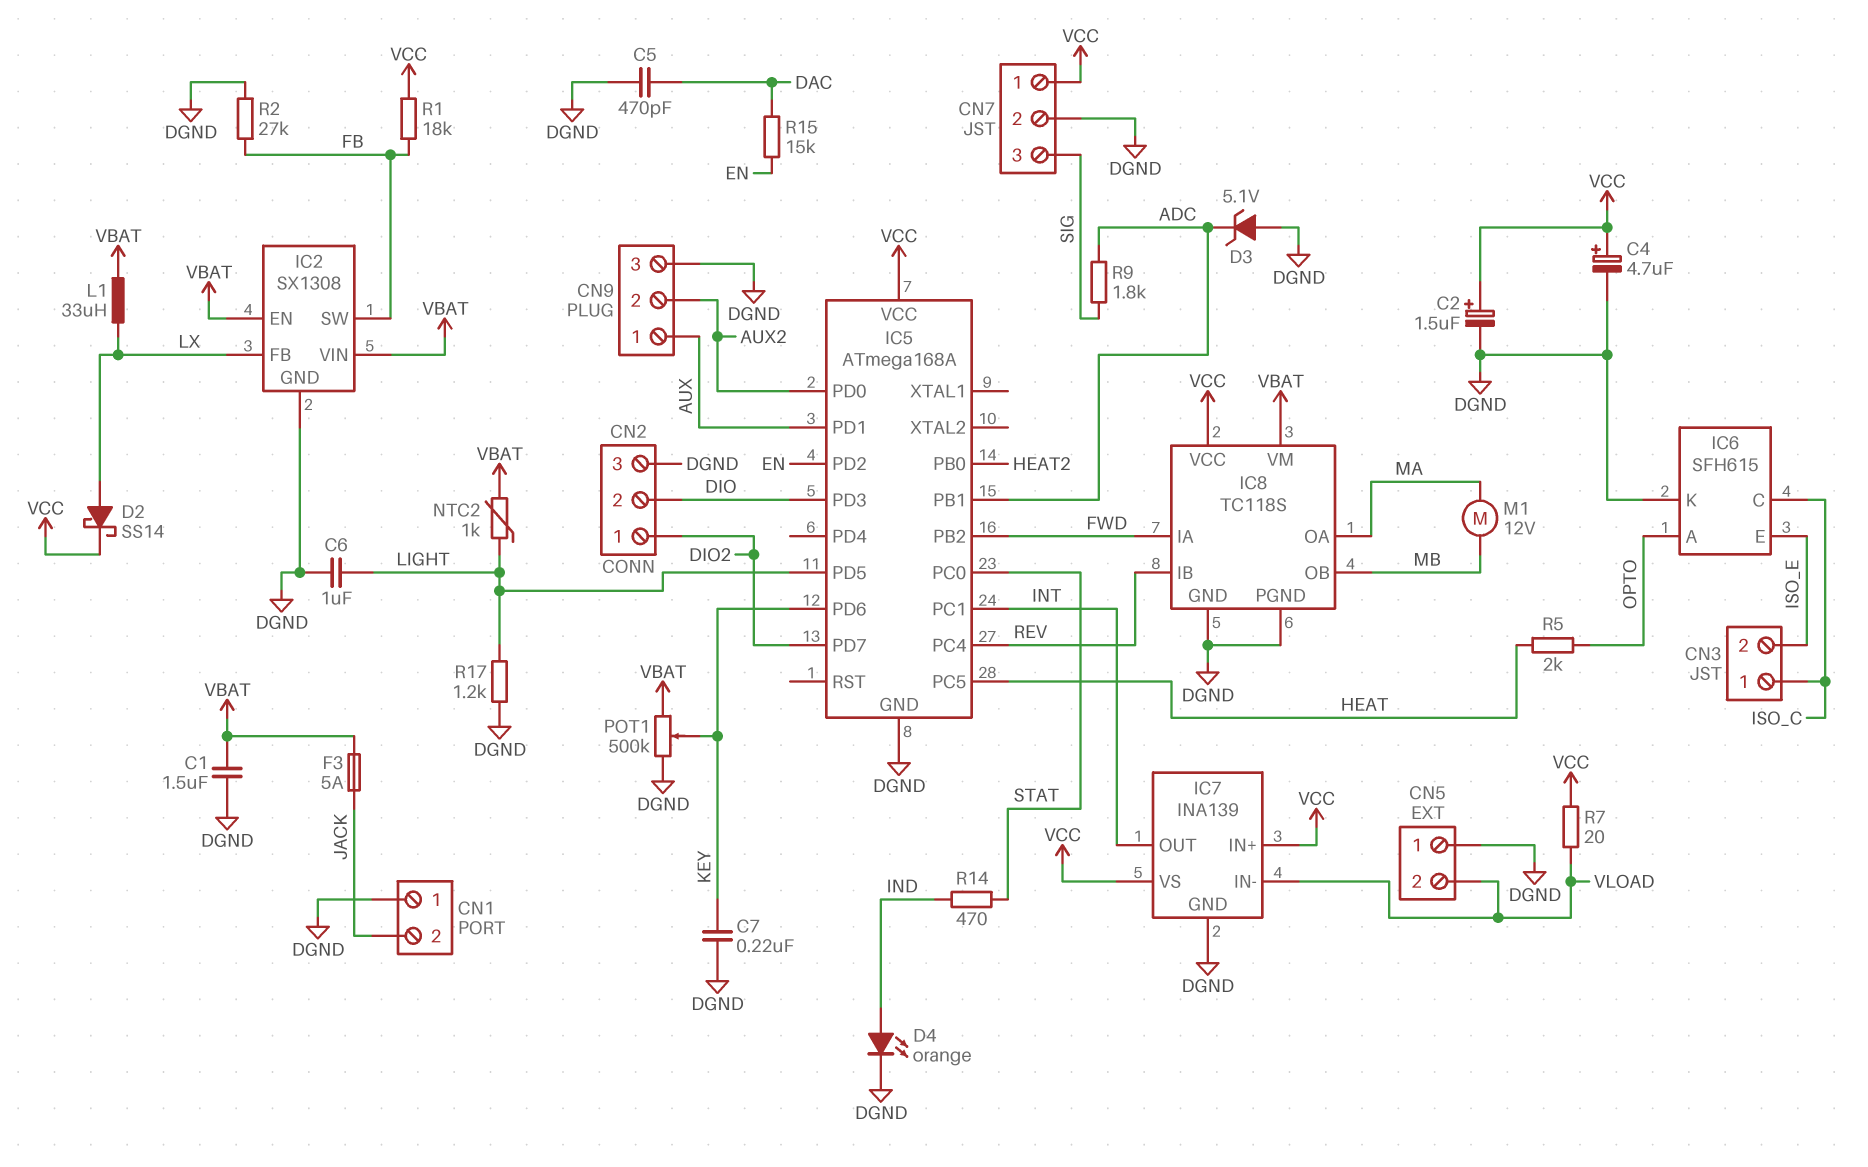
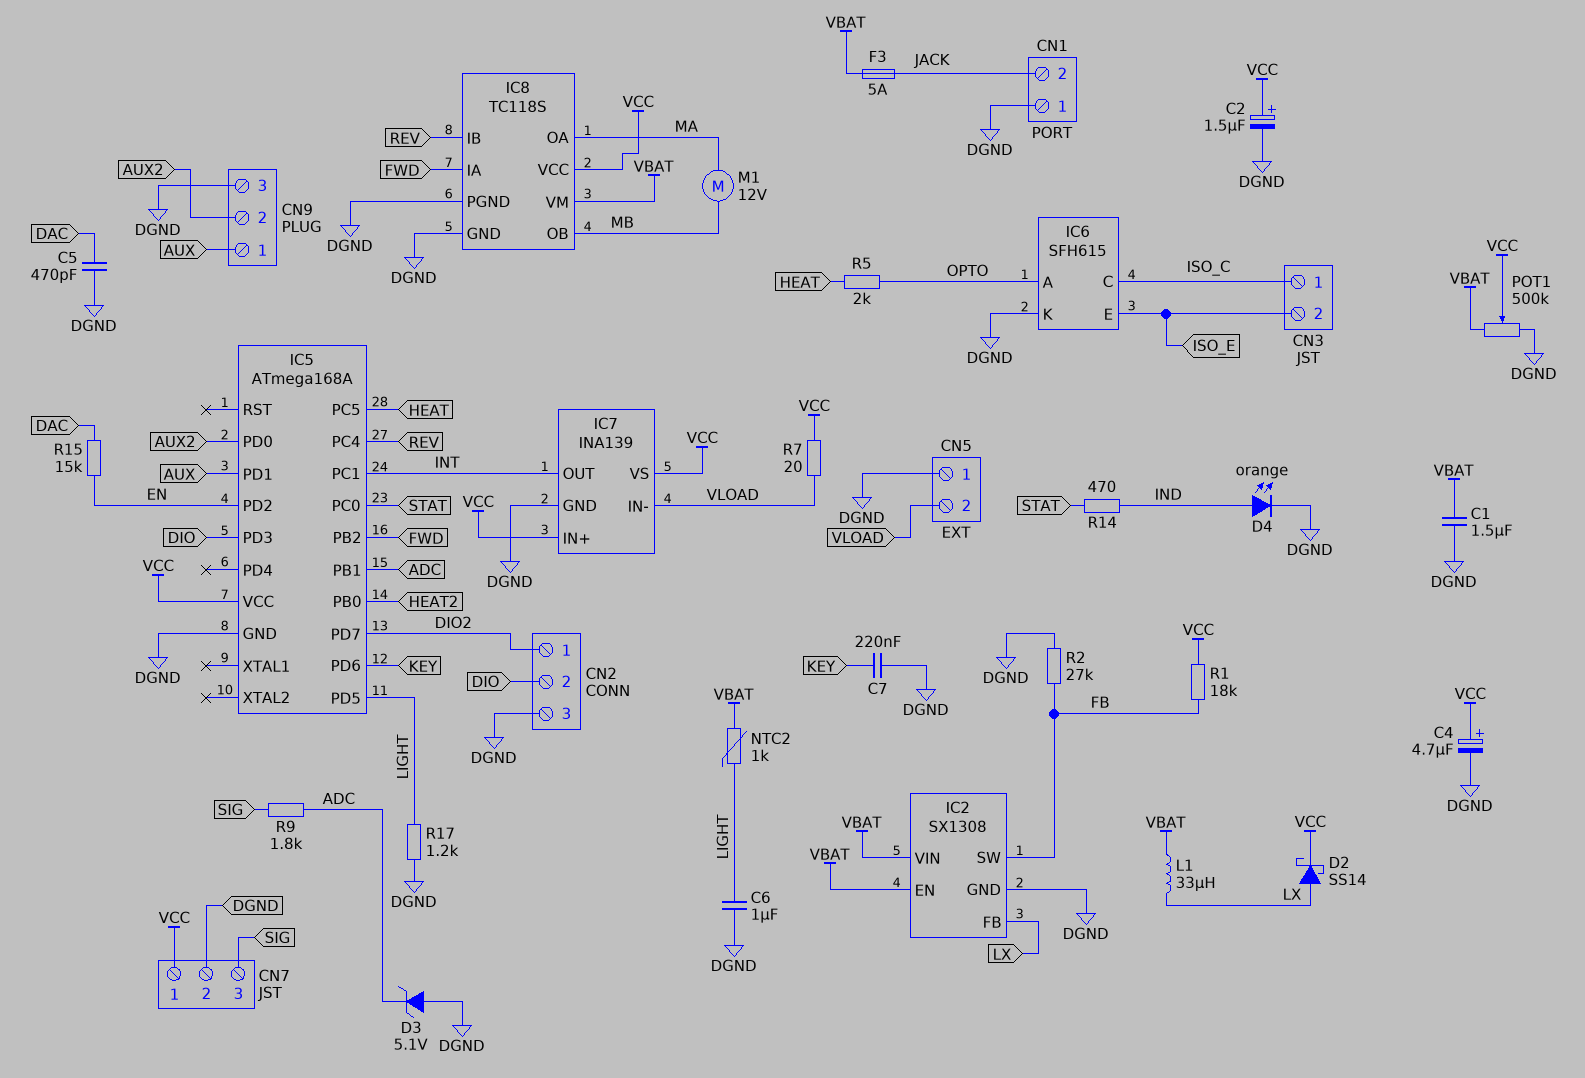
POT1: 500k (DGND, VBAT, wiper KEY) -> 500k (DGND, VBAT, wiper VCC)

